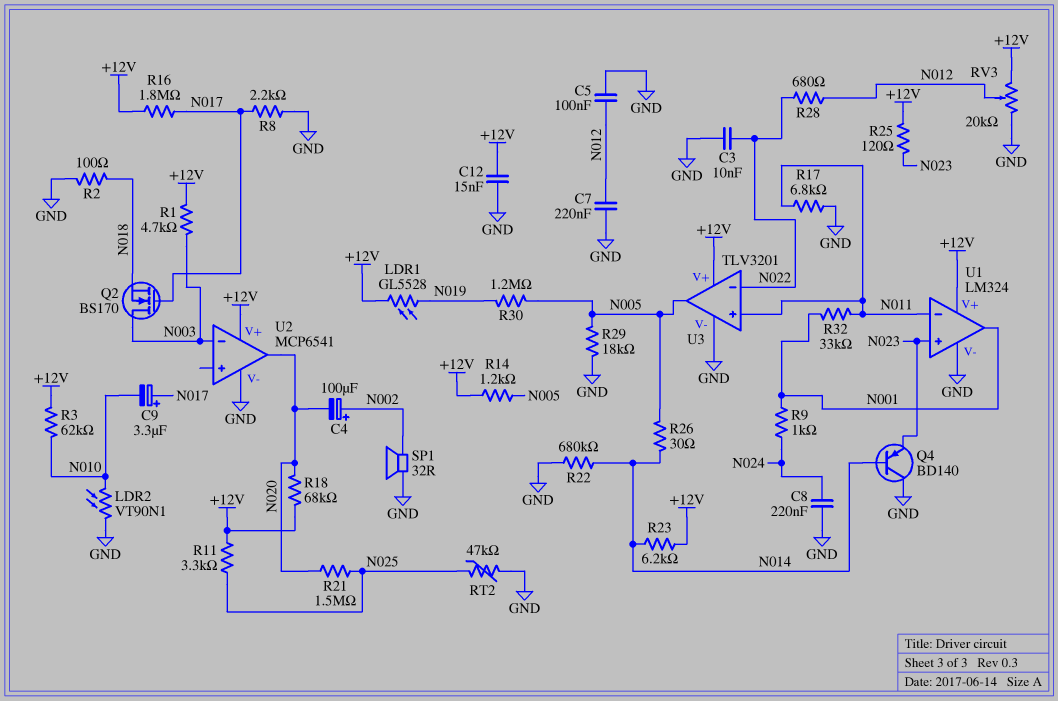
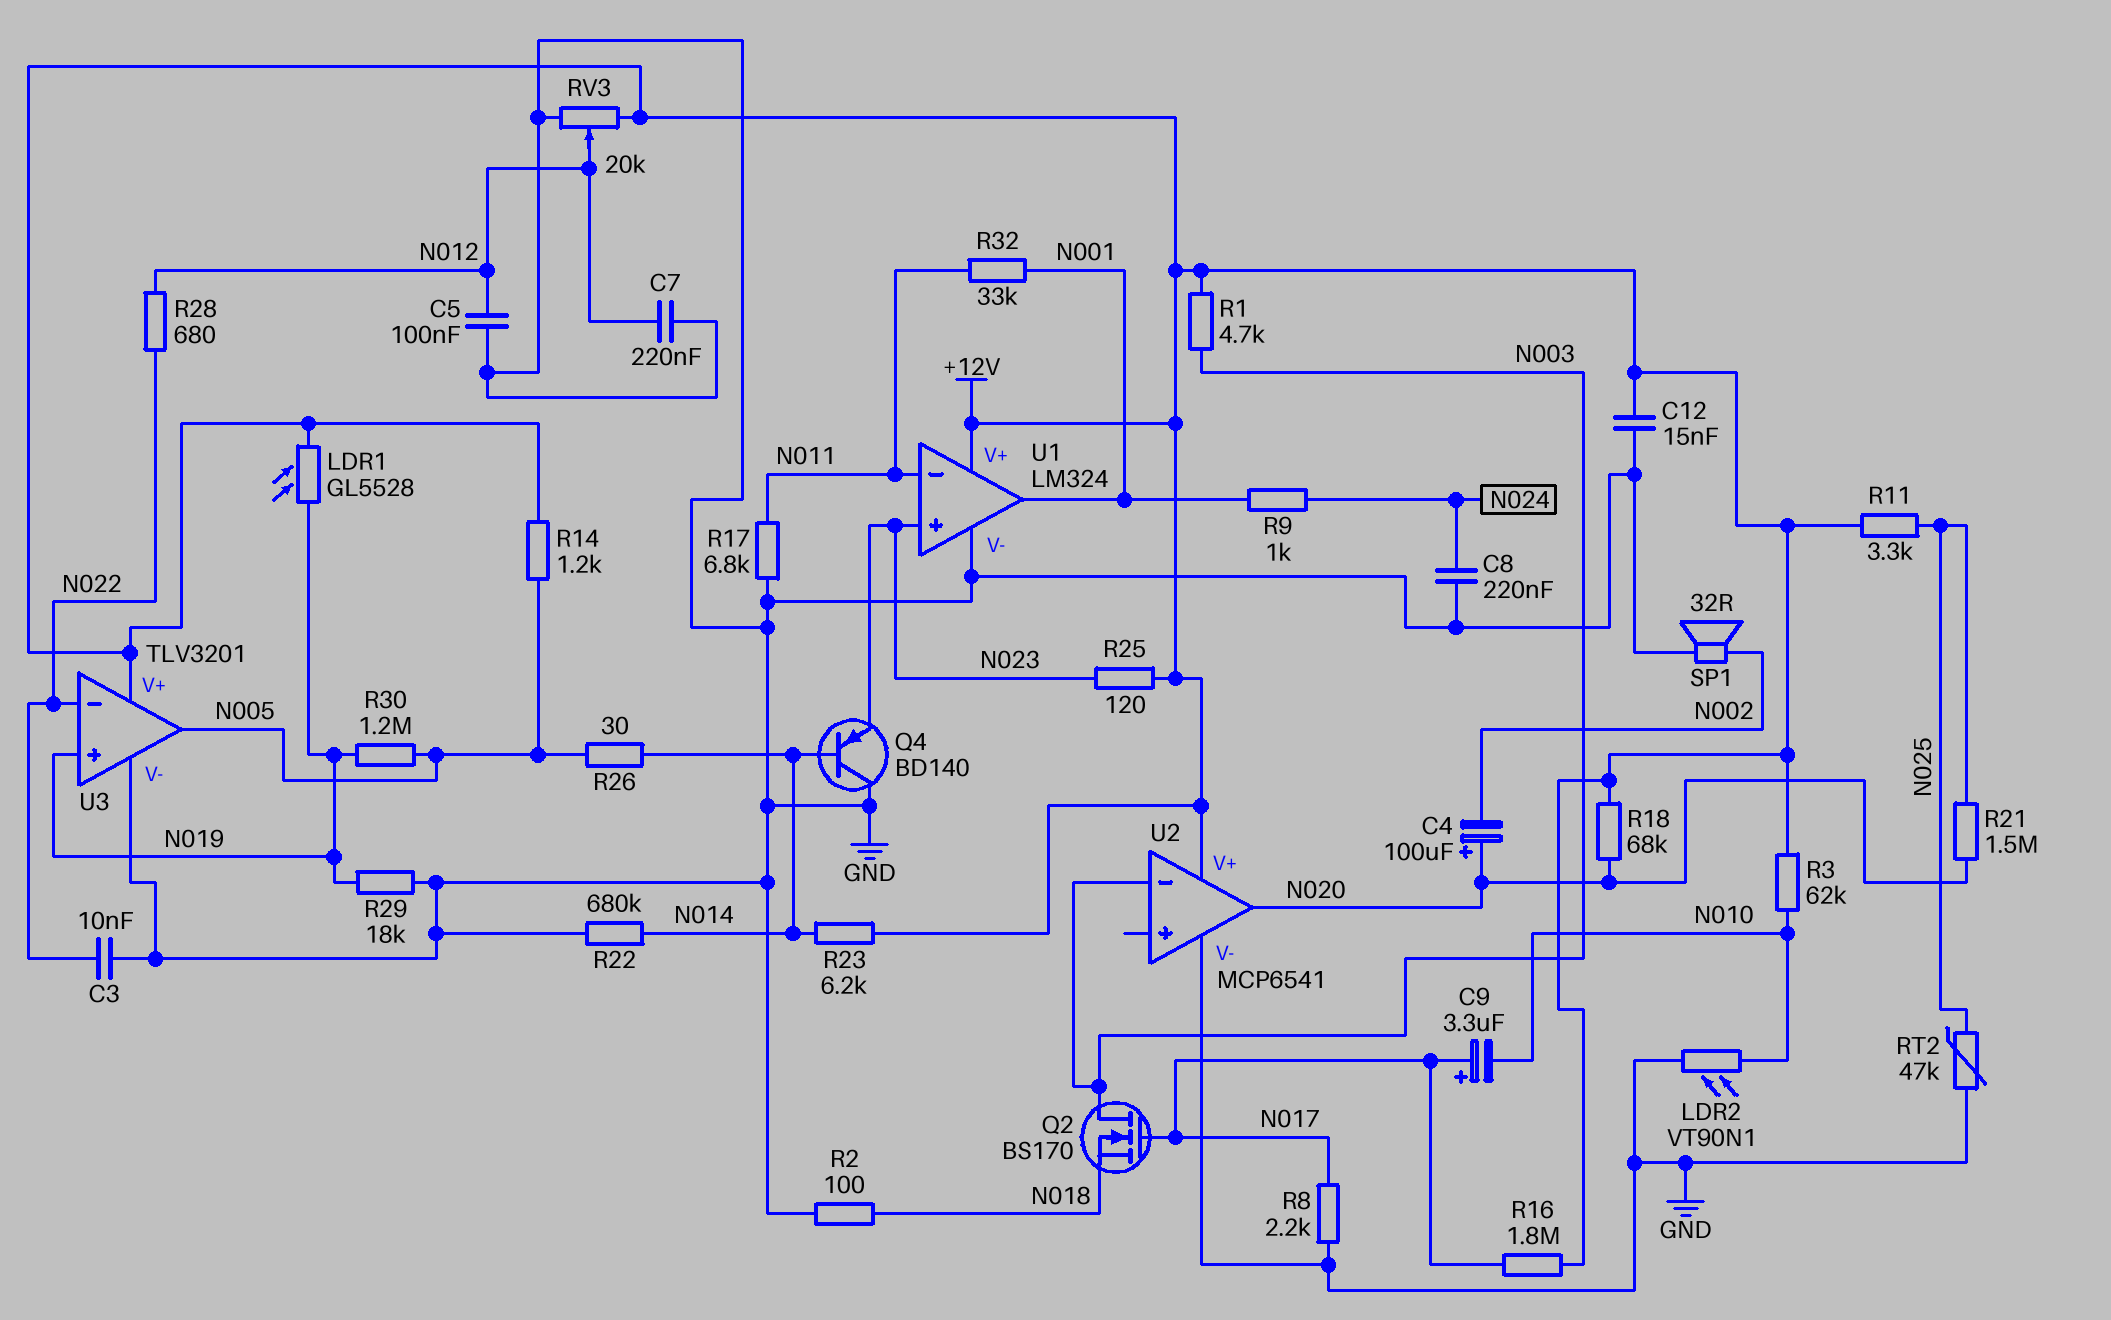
C4: 100uF (plus N002, minus N020) -> 100uF (plus N020, minus N002)
R29: 18k (GND, N005) -> 18k (GND, N019)
U3 pin in+: N011 -> N019

